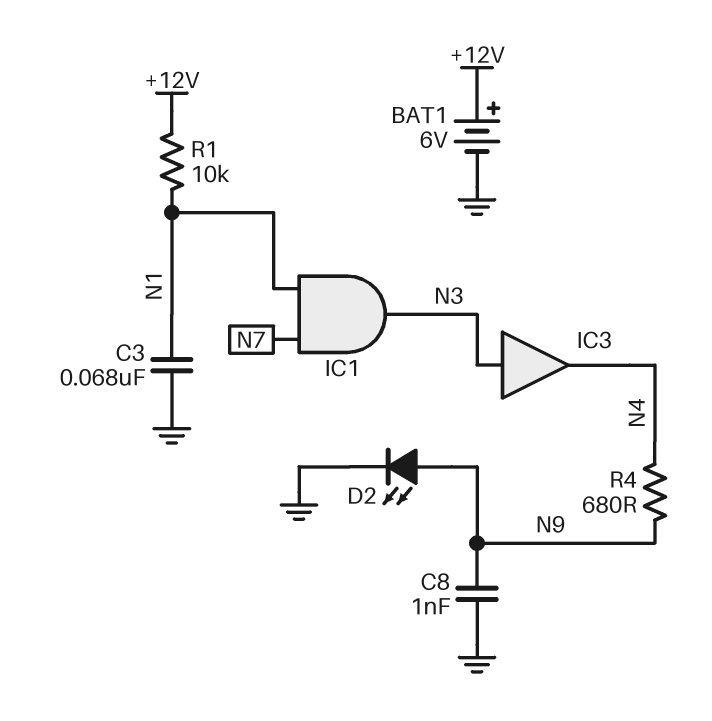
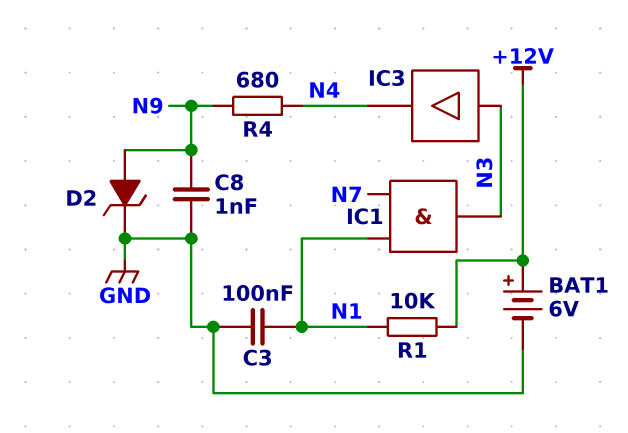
C3: 68nF (GND, N1) -> 100nF (GND, N1)
D2: LED (A N9, K GND) -> zener (A N9, K GND)

